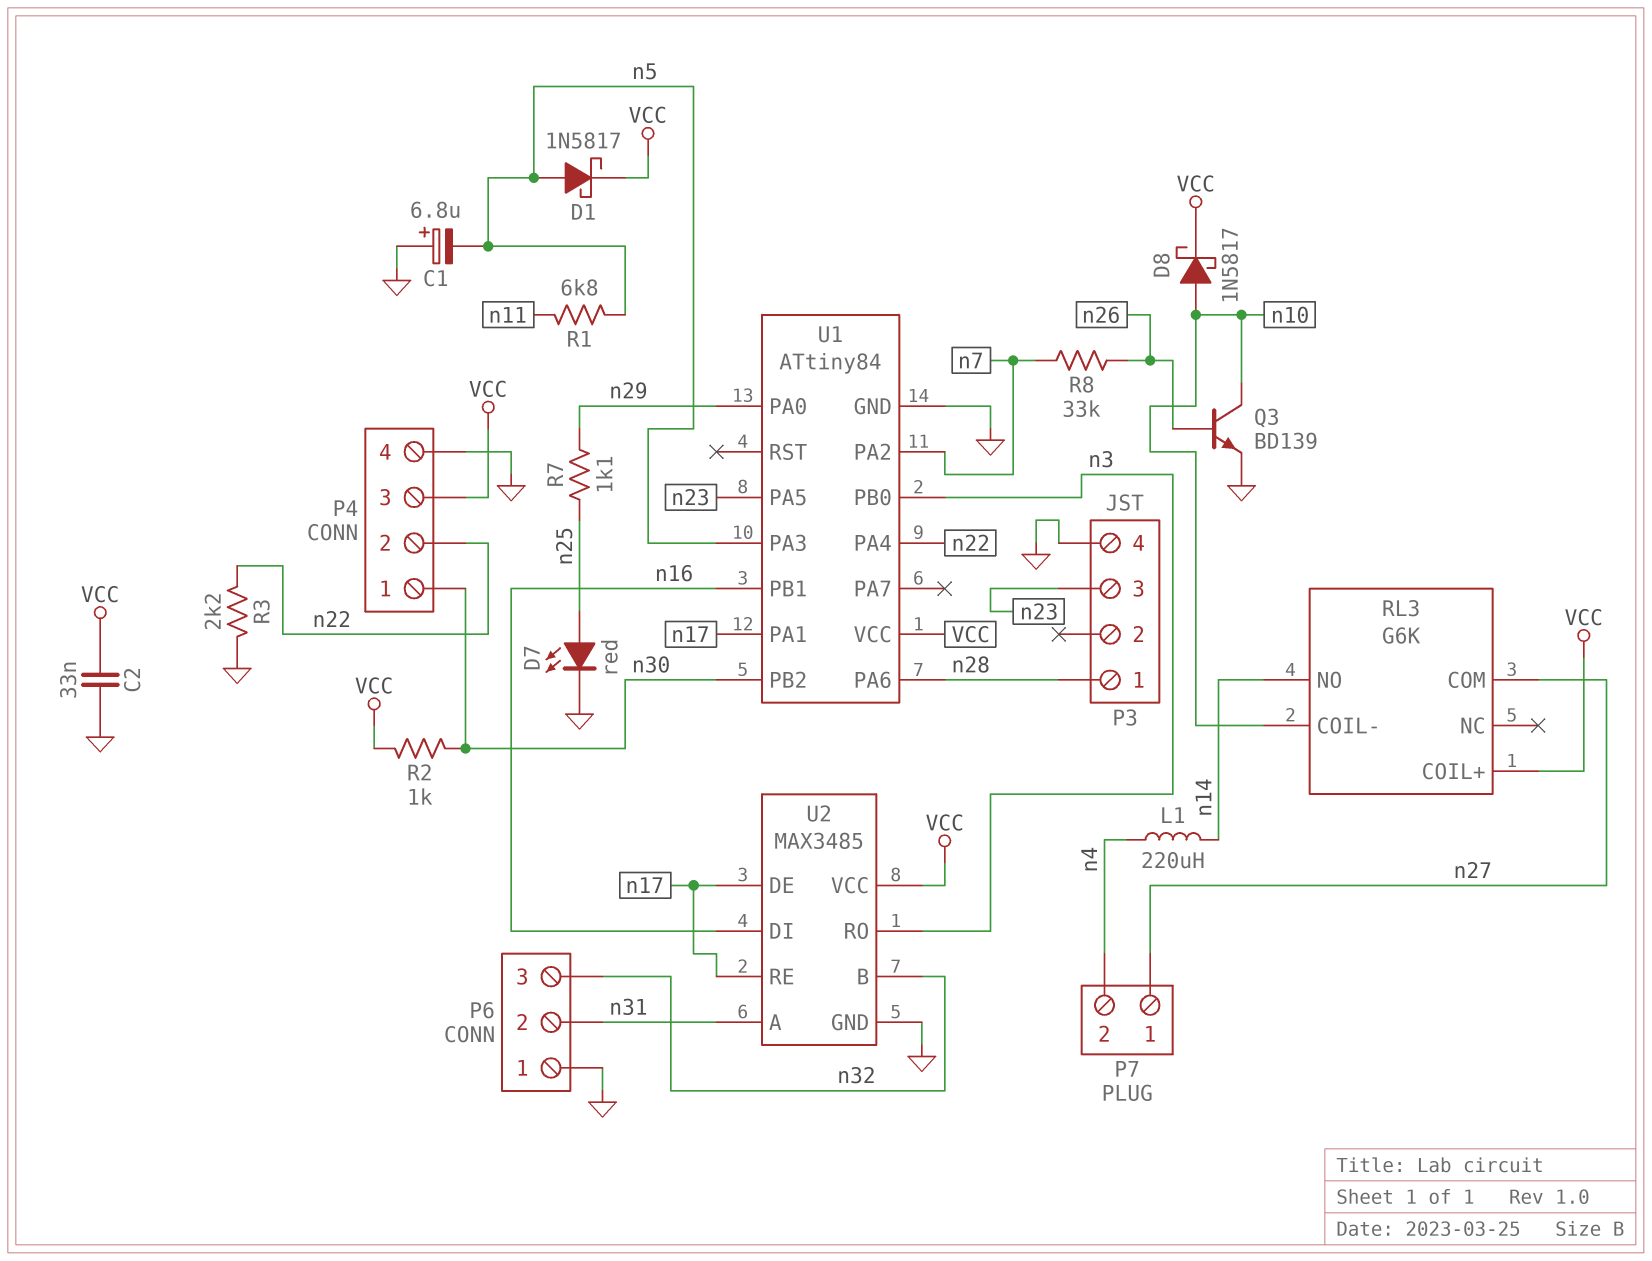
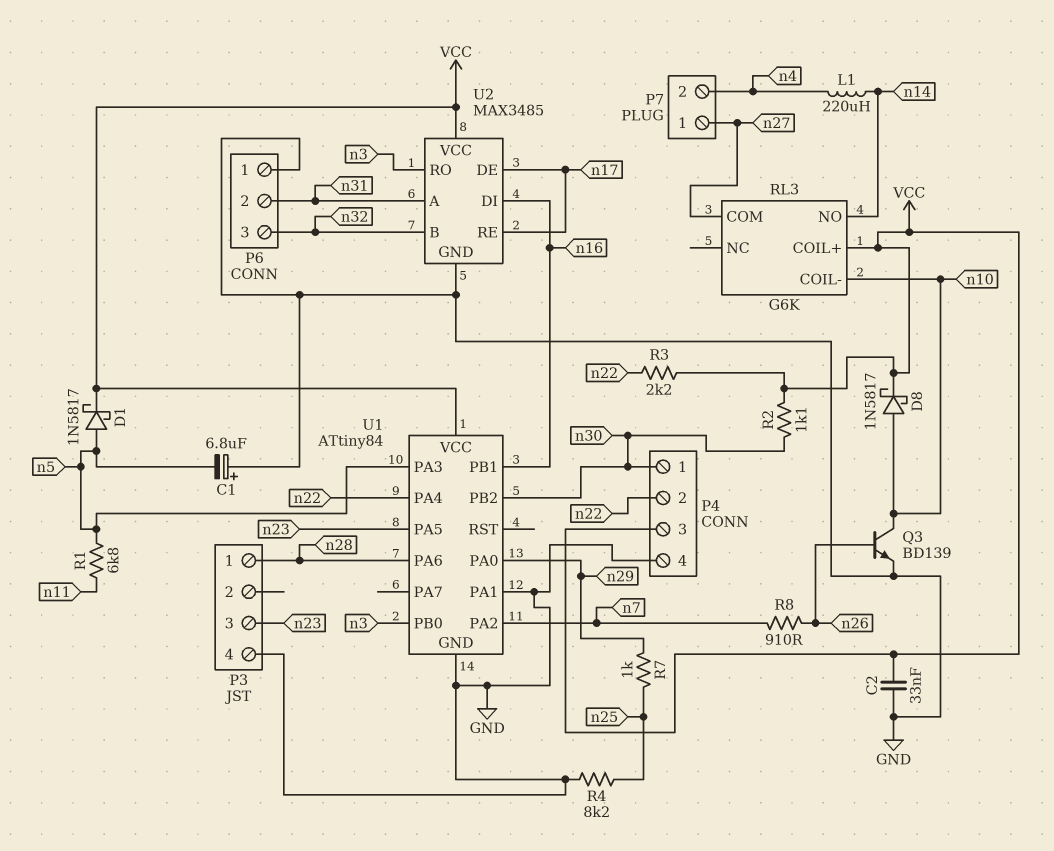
D7: LED red (A n25, K GND) -> none
R2: 1k (VCC, n30) -> 1.1k (VCC, n30)
R3: 2.2k (GND, n22) -> 2.2k (VCC, n22)
R4: none -> 8.2k (GND, n25)
R7: 1.1k (n25, n29) -> 1k (n25, n29)
R8: 33k (n7, n26) -> 910 (n7, n26)
U1 pin PA1: n17 -> GND

